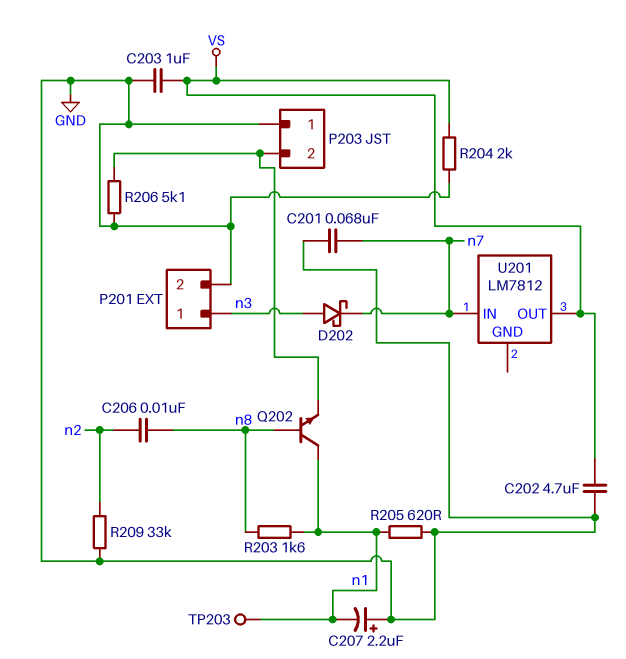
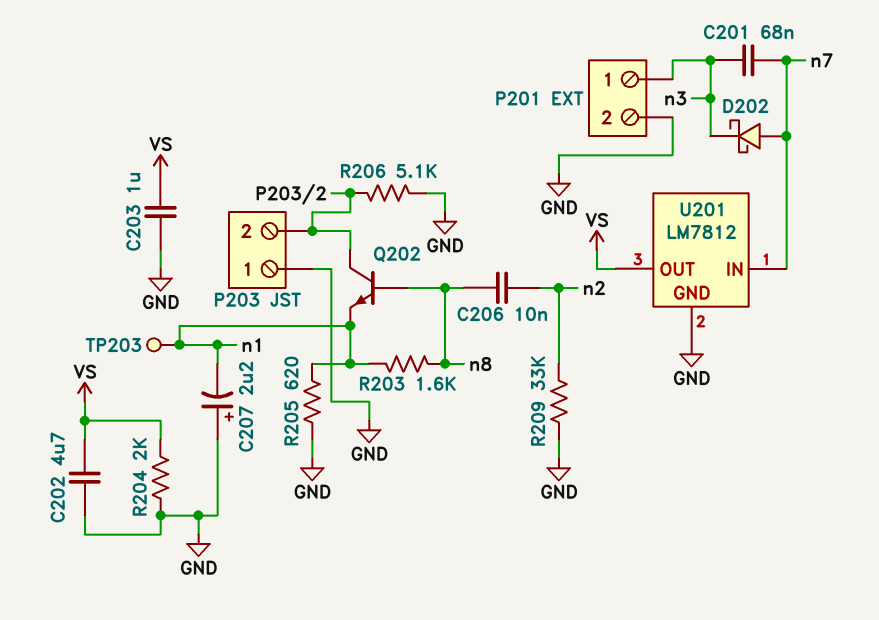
C201: 68nF (GND, n7) -> 68nF (n3, n7)
D202: schottky (A n3, K n7) -> schottky (A n7, K n3)
Q202: NPN (B n8, C n1, E P203/2) -> NPN (B n8, C P203/2, E n1)
U201 pin GND: none -> GND

